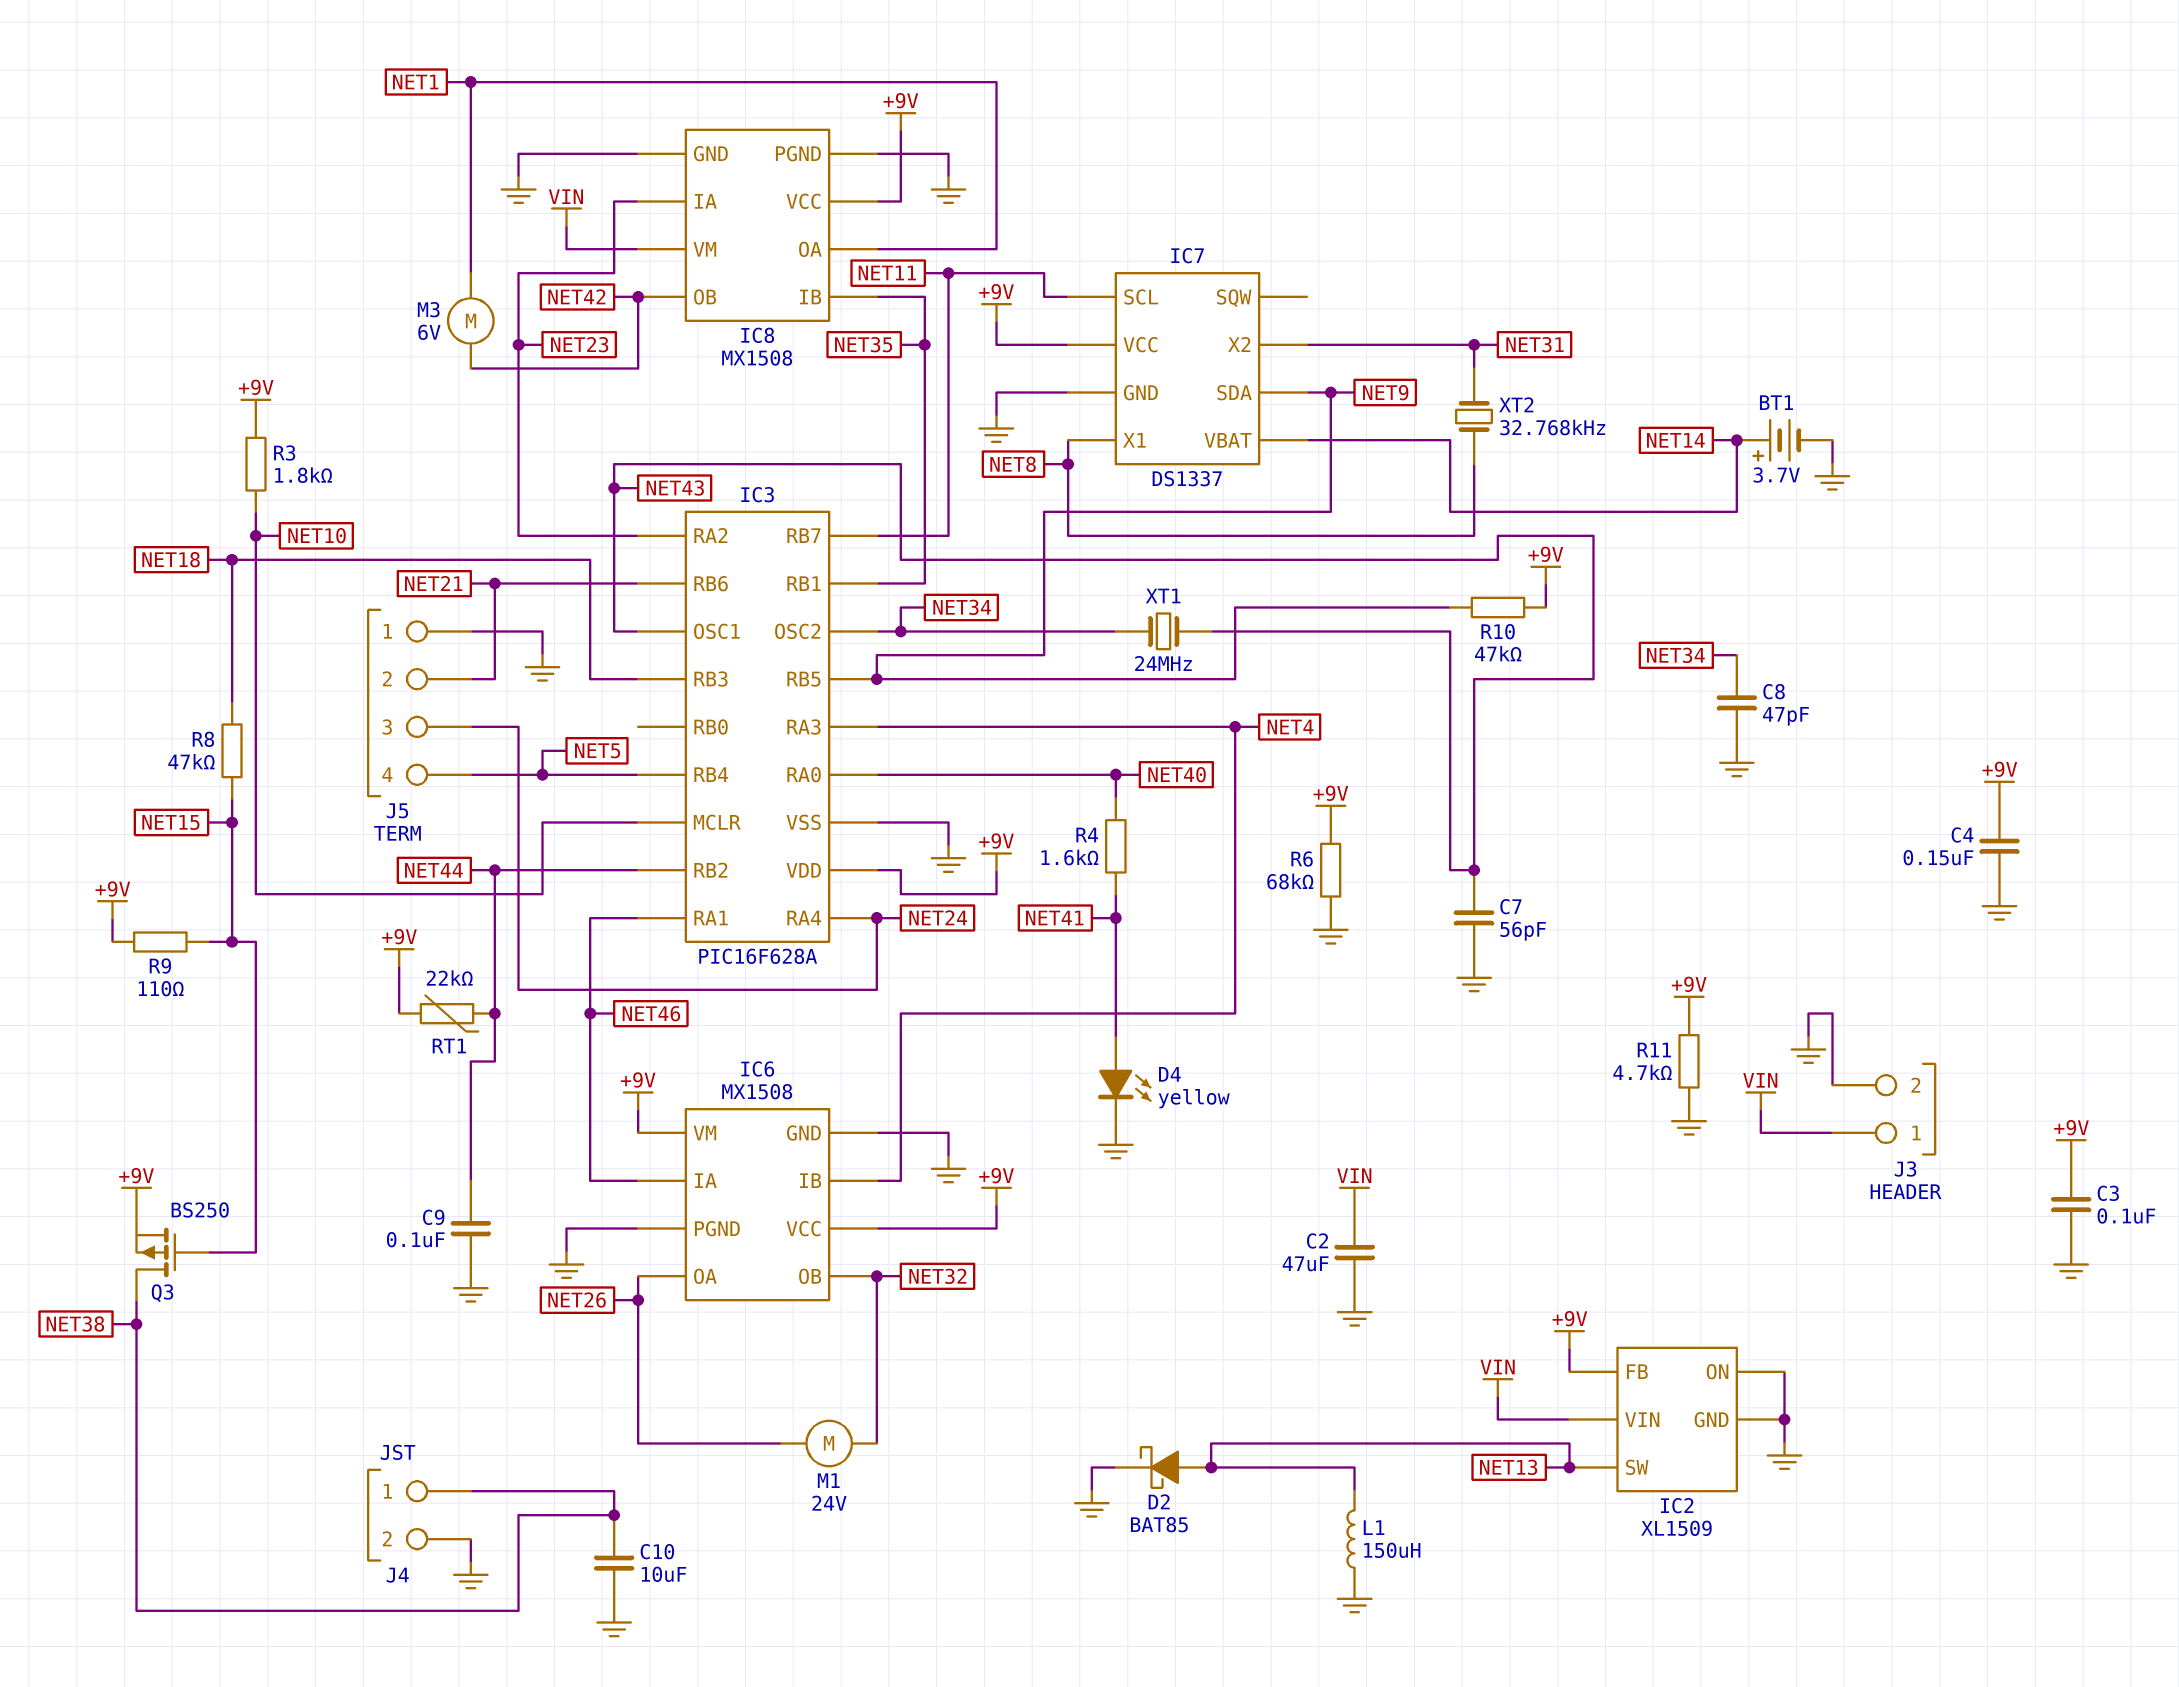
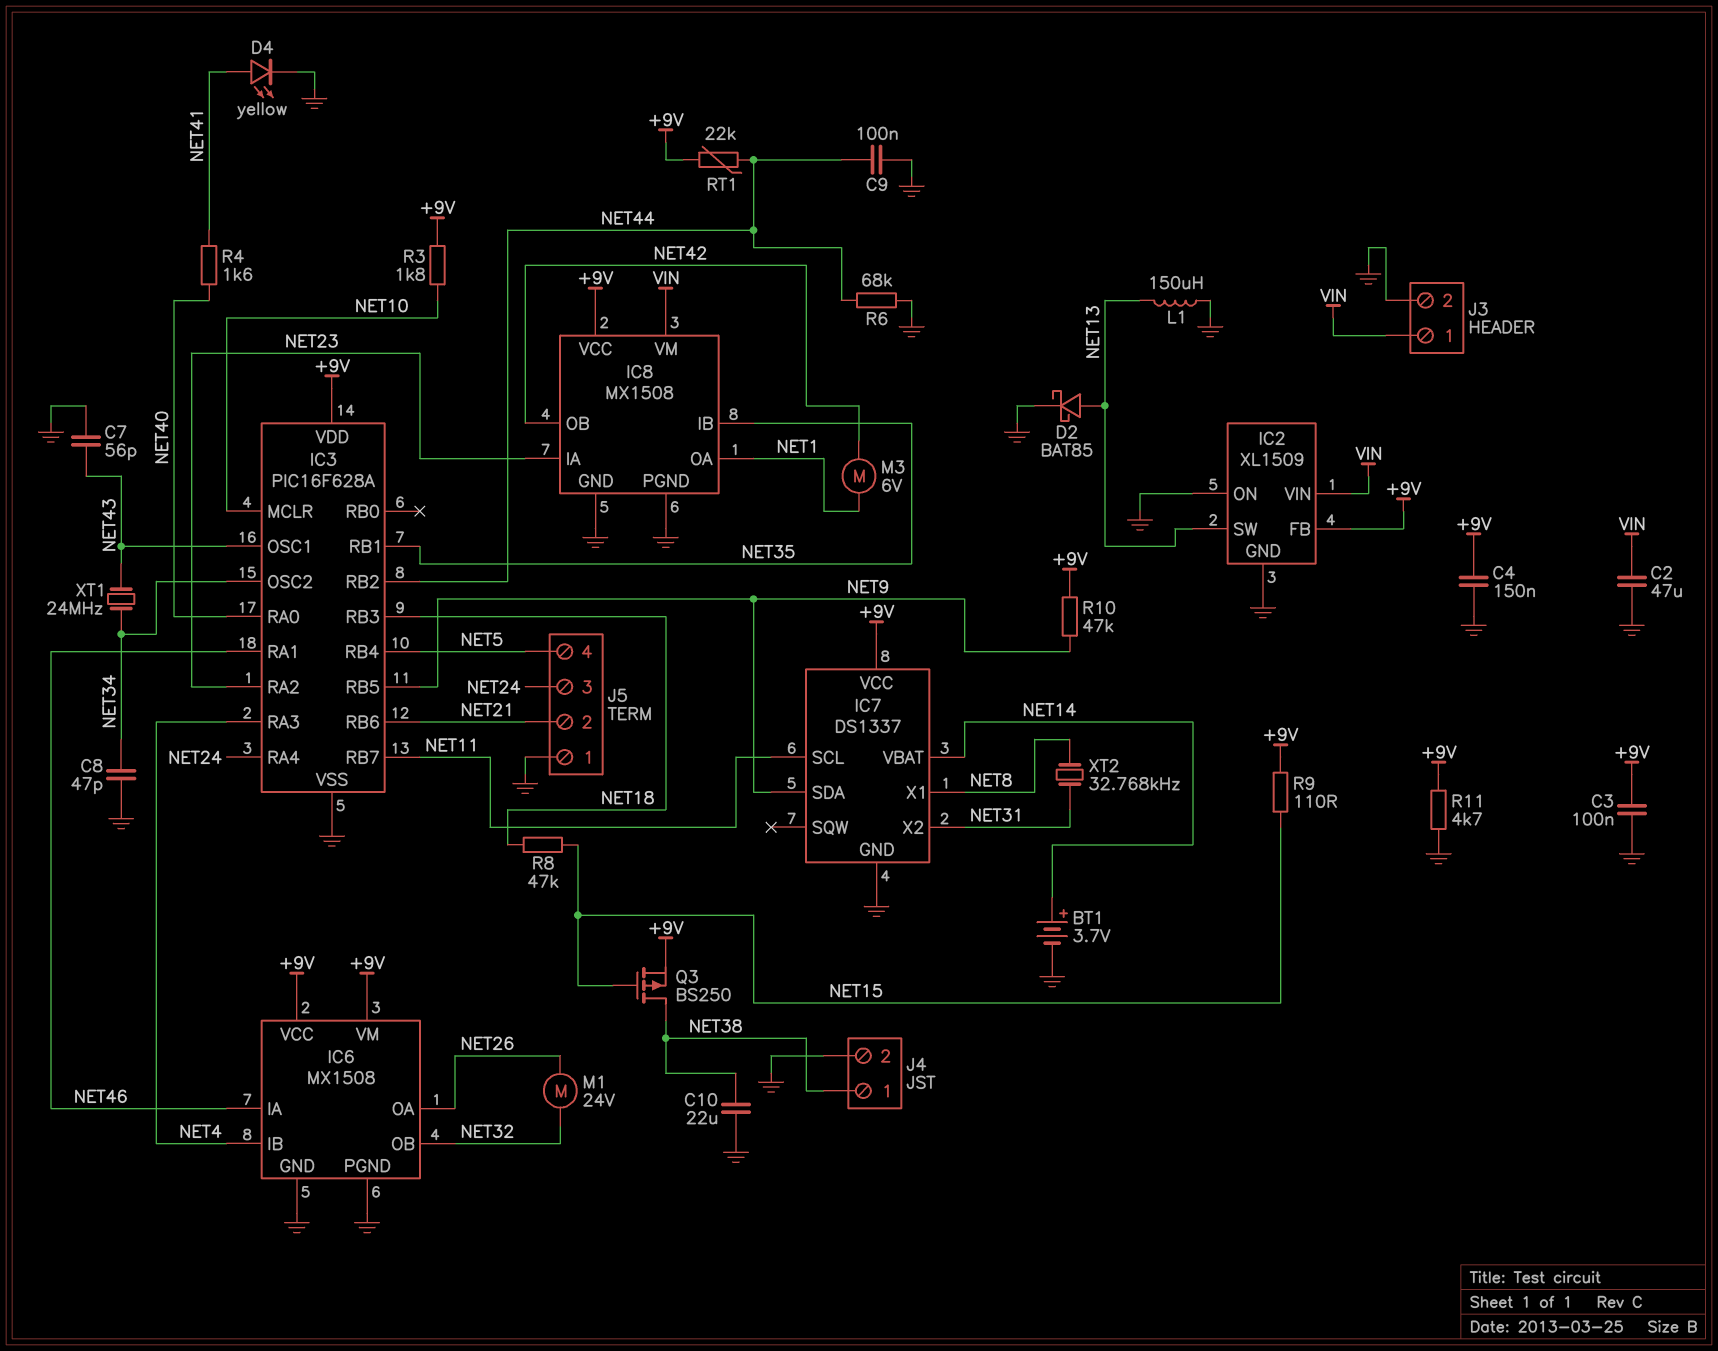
C10: 10uF (GND, NET38) -> 22uF (GND, NET38)
R6: 68k (+9V, GND) -> 68k (GND, NET44)

